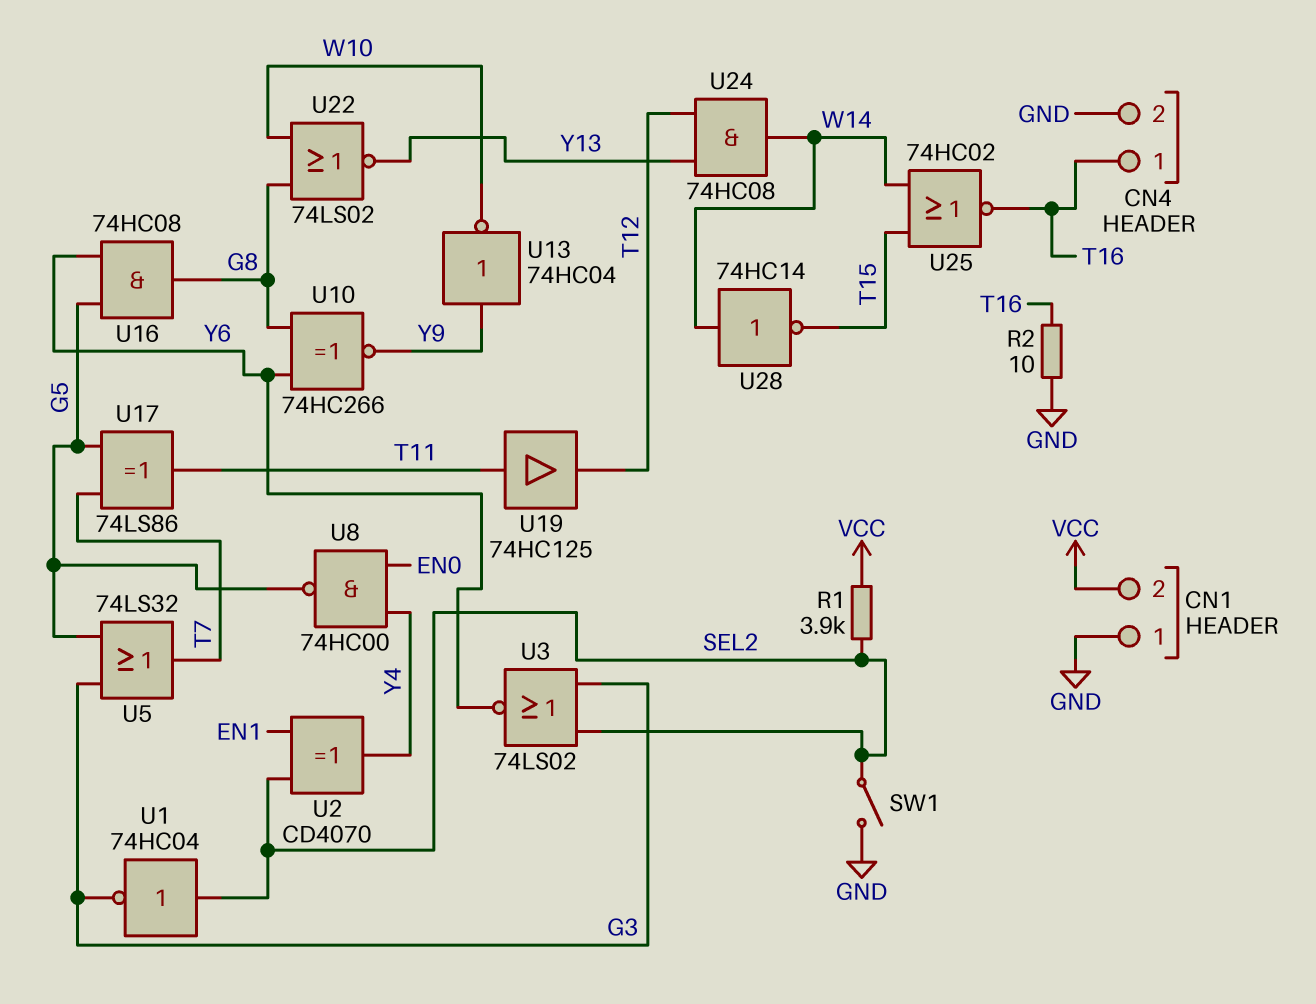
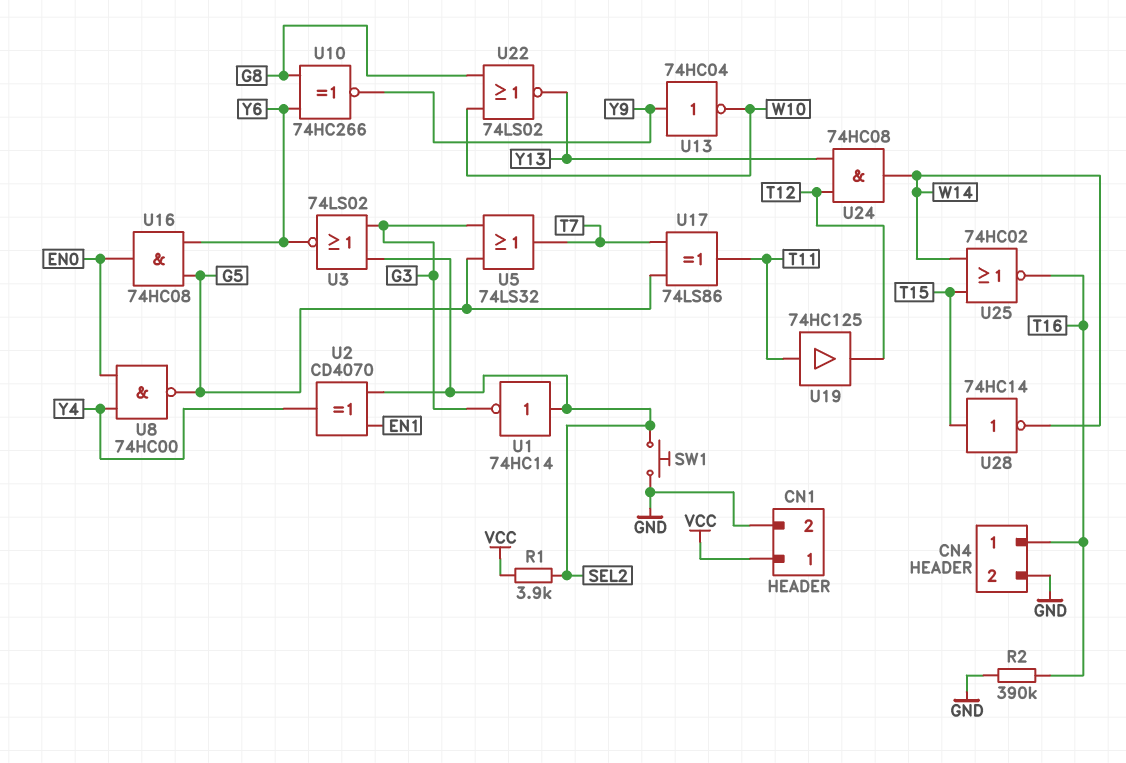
CN1 pin 1: GND -> VCC
CN1 pin 2: VCC -> GND
R2: 10 (GND, T16) -> 390k (GND, T16)
SW1: switch (GND, SEL2) -> button (GND, SEL2)
U1: NOT 74HC04 (in SEL2, out G3) -> NOT 74HC14 (in SEL2, out G3)
U16: AND 74HC08 (in G5, in Y6, out G8) -> AND 74HC08 (in G5, in Y6, out EN0)
U28: NOT 74HC14 (in W14, out T15) -> NOT 74HC14 (in T15, out W14)

